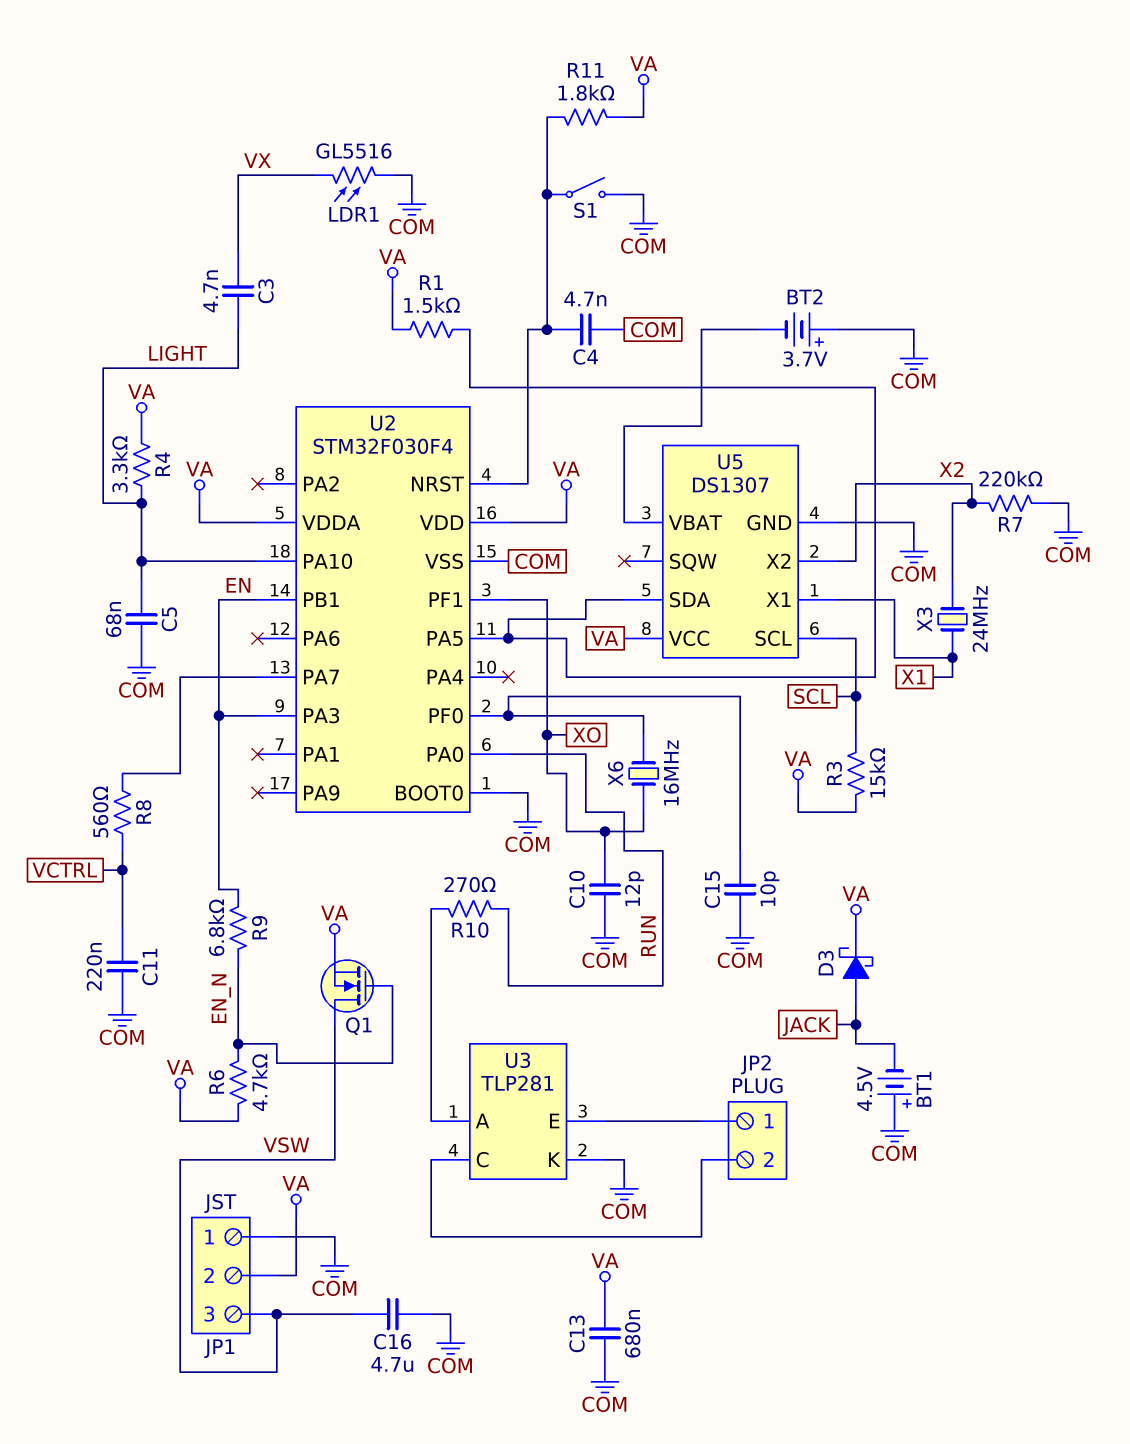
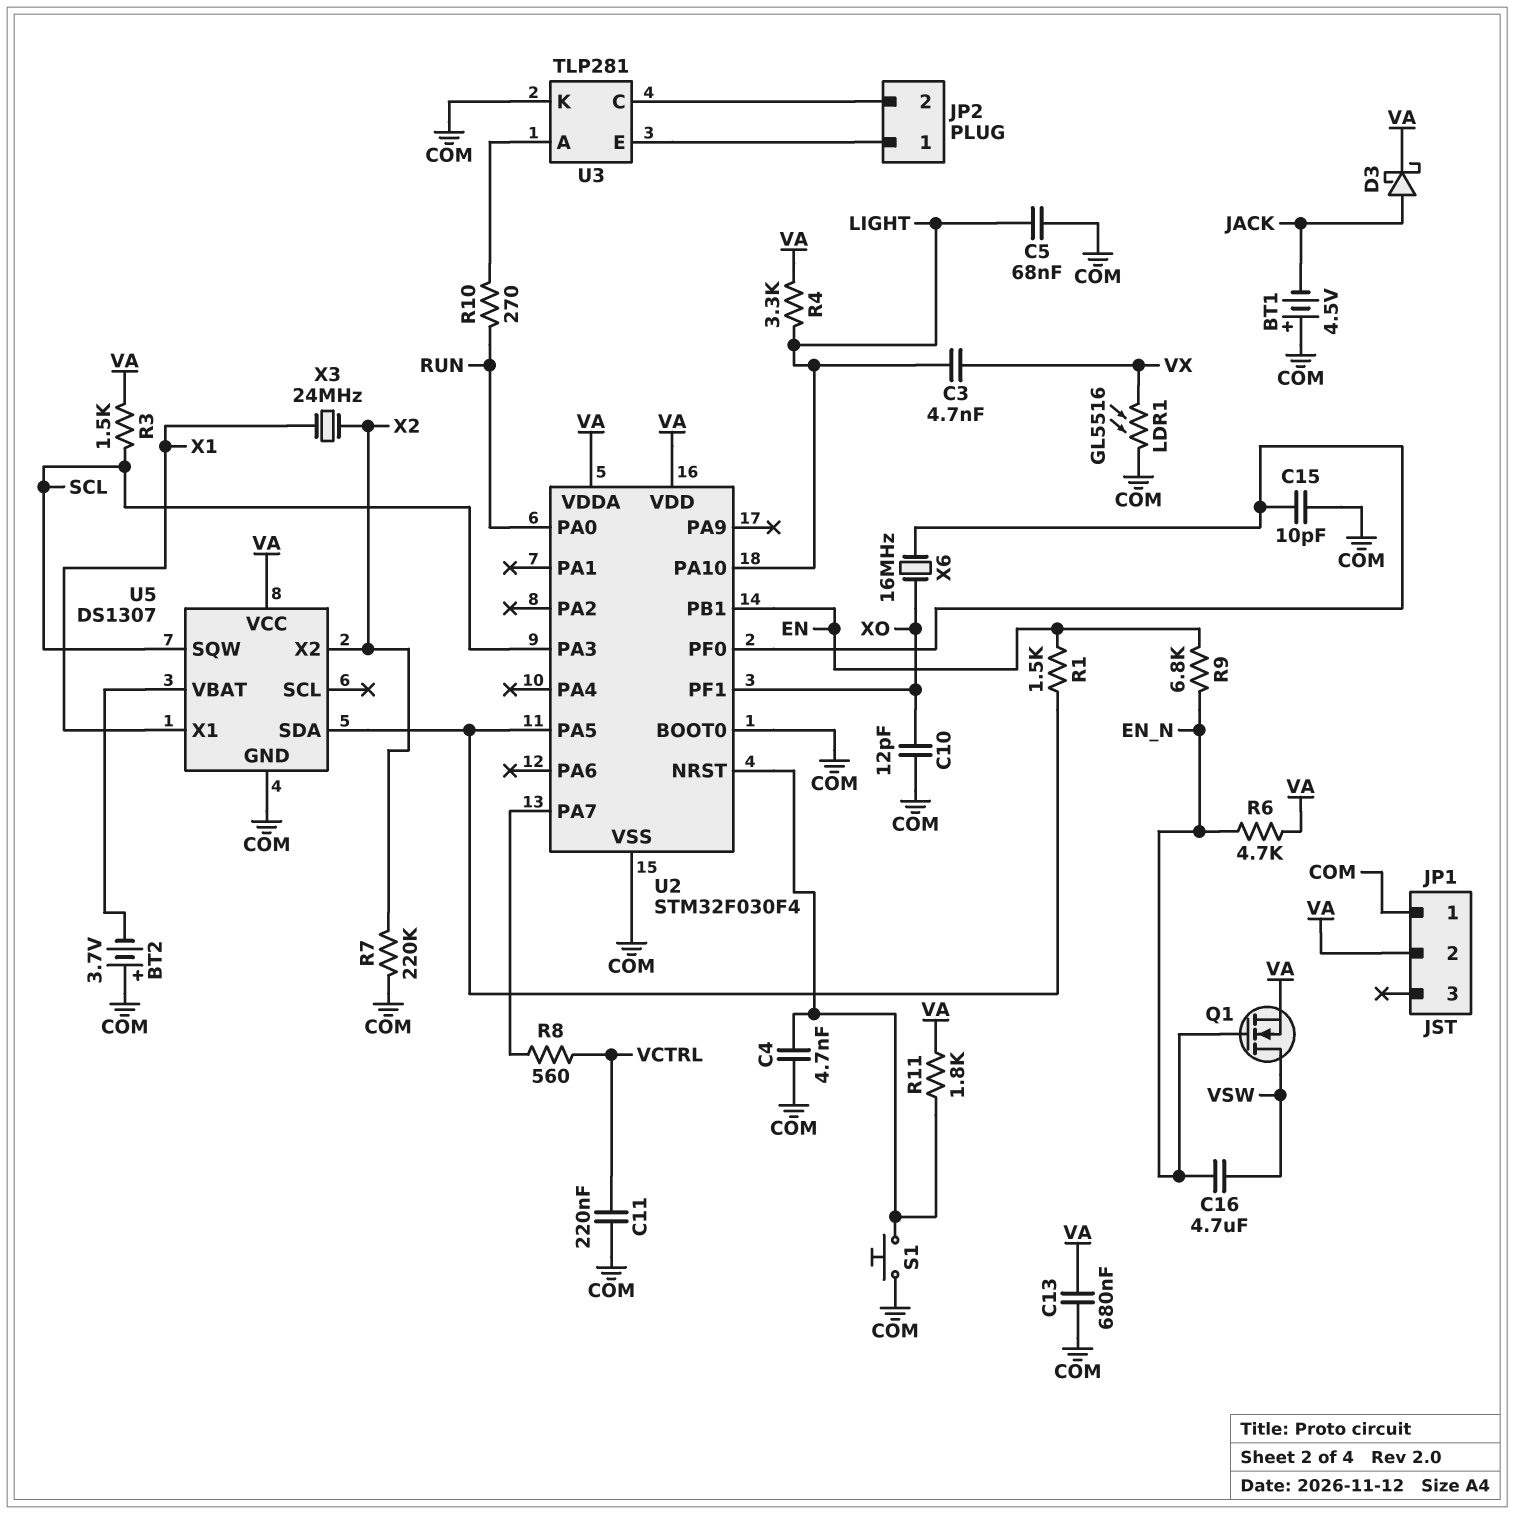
C16: 4.7uF (COM, VSW) -> 4.7uF (EN_N, VSW)
JP1 pin 3: VSW -> none
R1: 1.5k (U2/PA5, VA) -> 1.5k (EN, U2/PA5)
R3: 15k (SCL, VA) -> 1.5k (SCL, VA)
S1: switch (COM, U2/NRST) -> button (COM, U2/NRST)
U2 pin PA3: EN -> SCL
U5 pin SCL: SCL -> none
U5 pin SQW: none -> SCL

